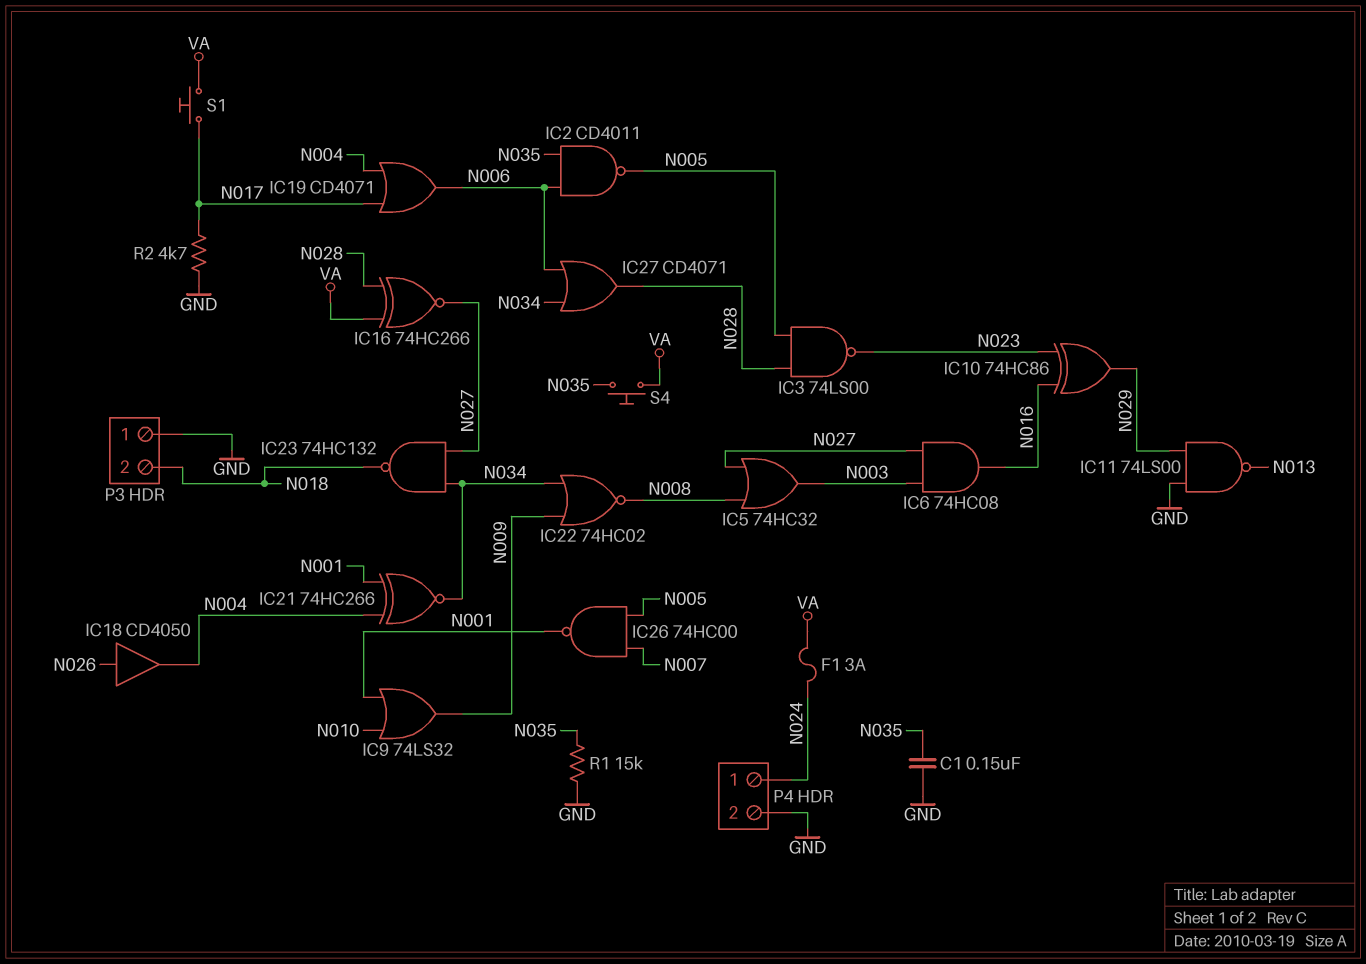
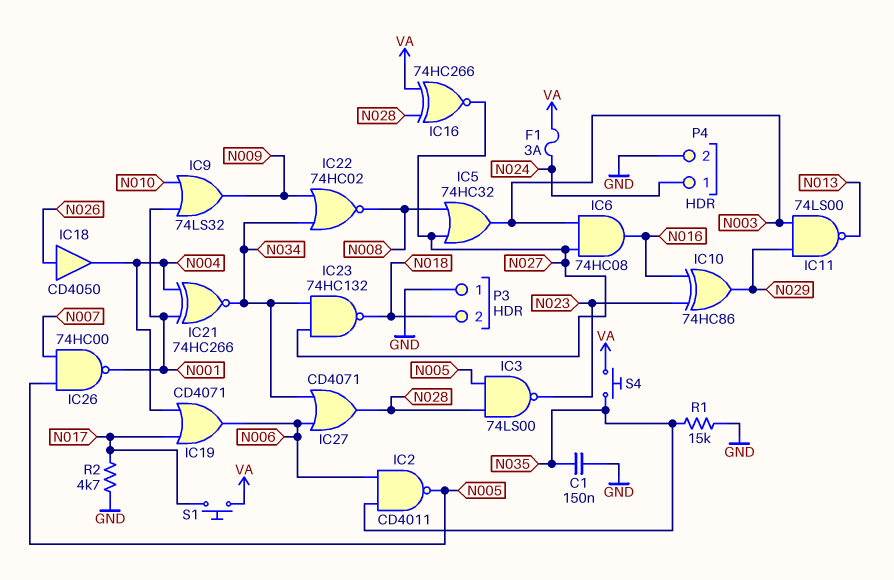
IC11: NAND 74LS00 (in GND, in N029, out N013) -> NAND 74LS00 (in N003, in N029, out N013)

